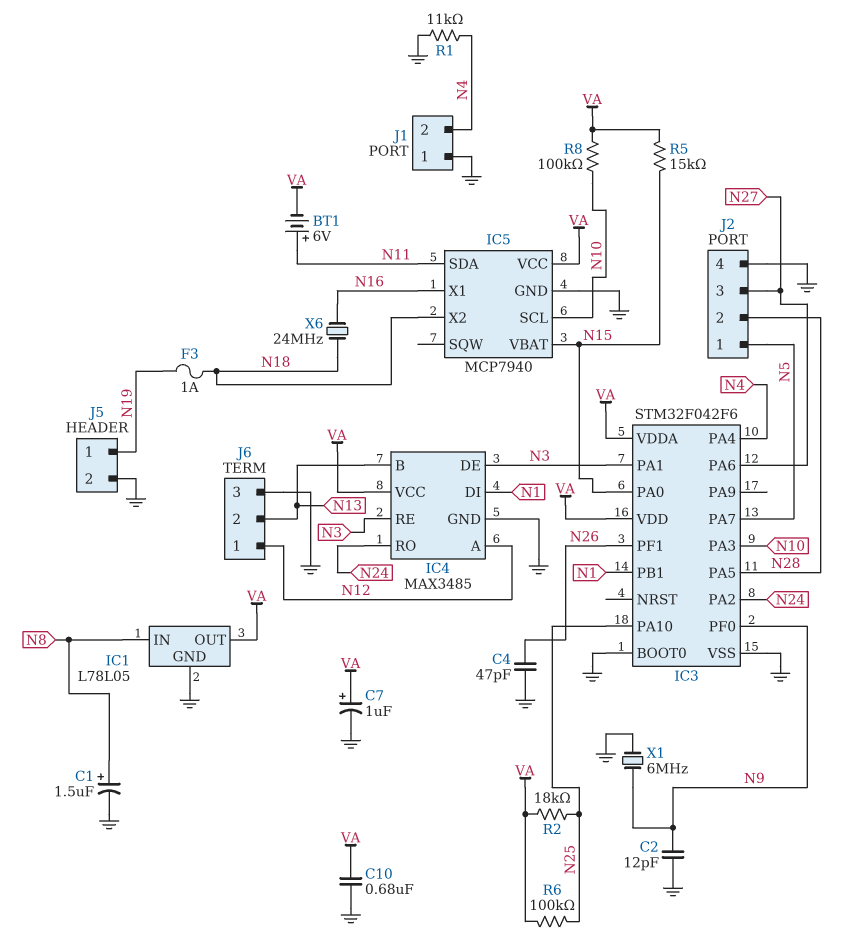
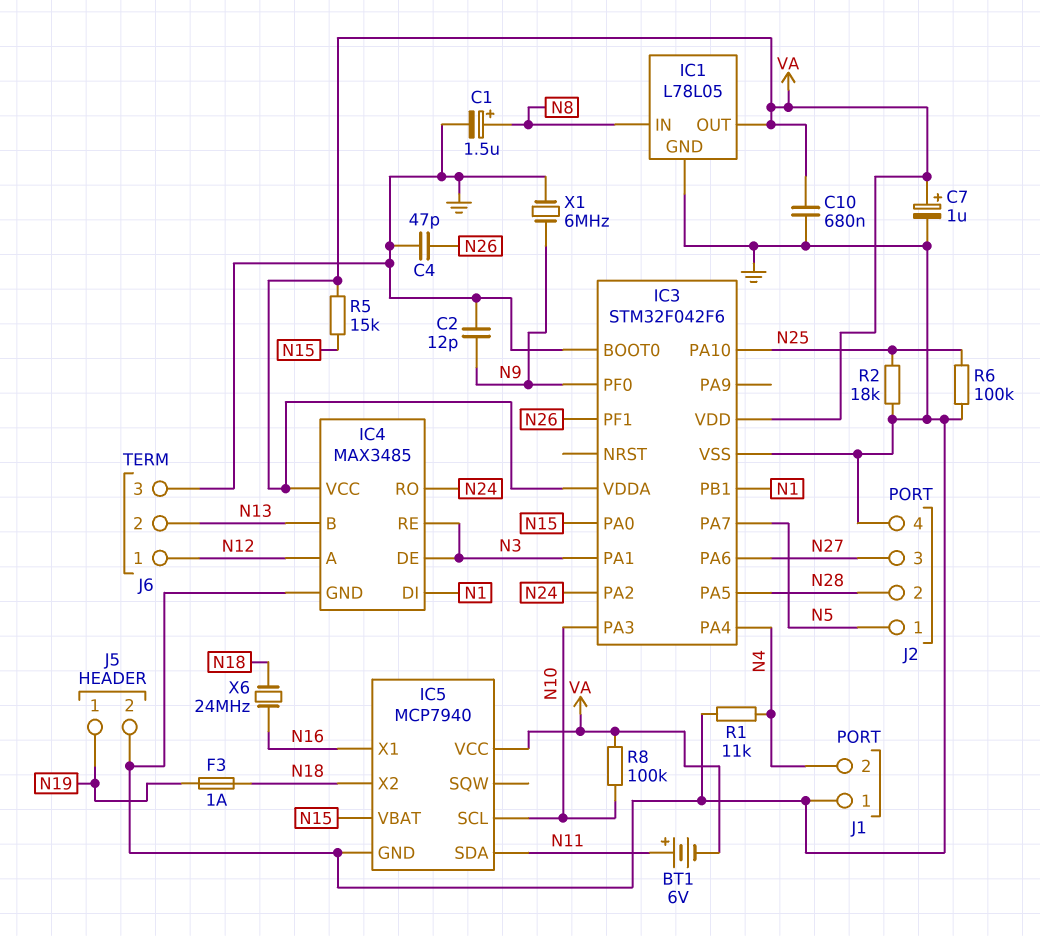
R2: 18k (N25, VA) -> 18k (GND, N25)
R6: 100k (N25, VA) -> 100k (GND, N25)

